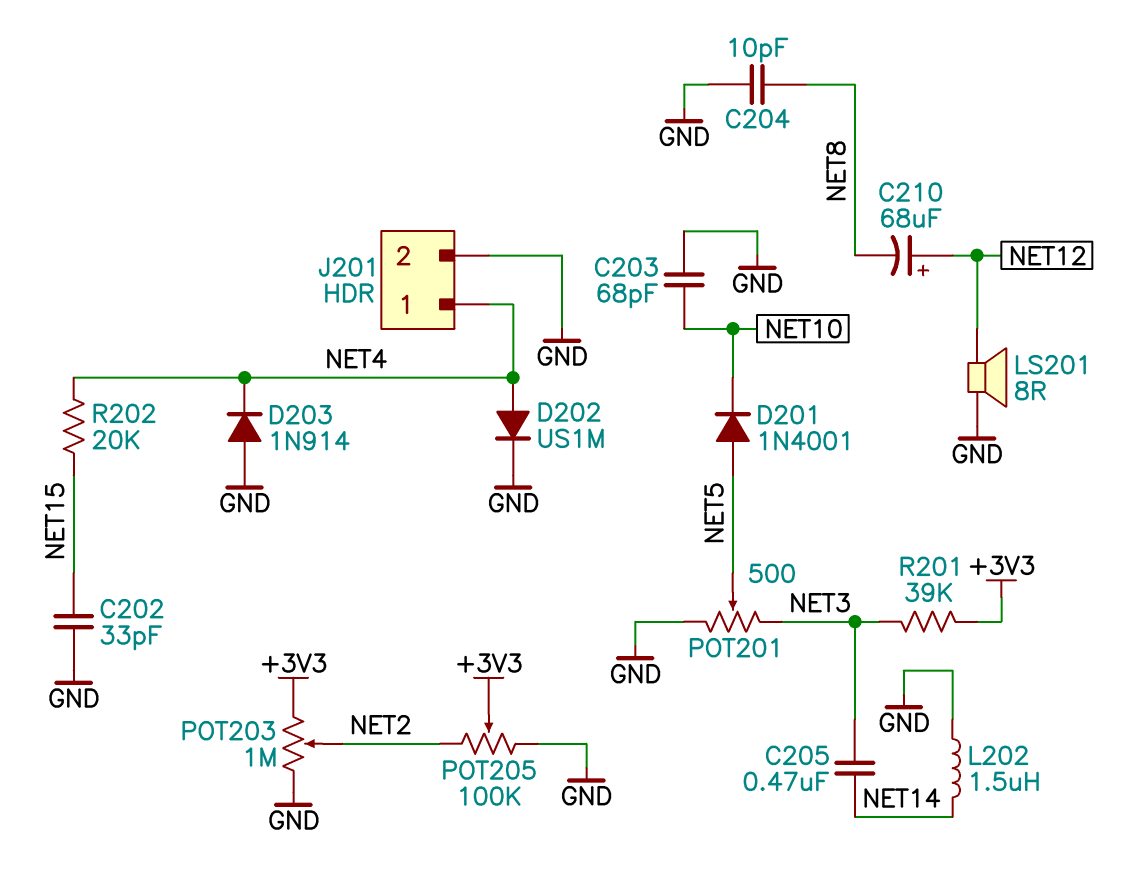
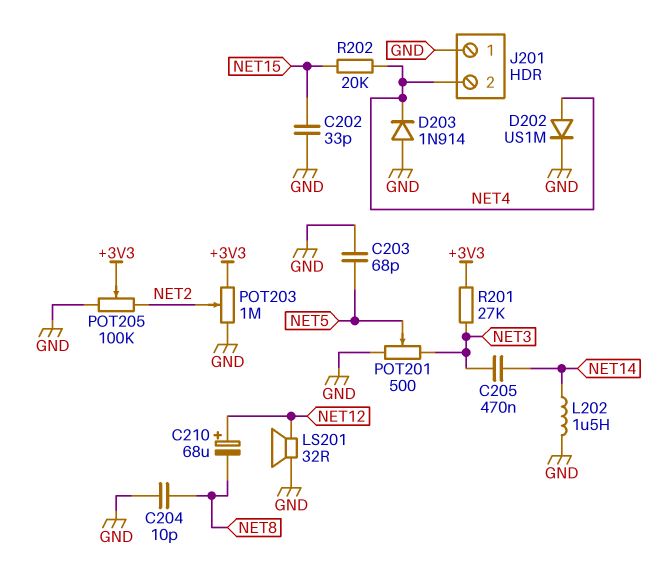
C203: 68pF (GND, NET10) -> 68pF (GND, NET5)
D201: diode 1N4001 (A NET5, K NET10) -> none
J201 pin 1: NET4 -> GND
J201 pin 2: GND -> NET4
LS201: speaker 8R (GND, NET12) -> speaker 32R (GND, NET12)
R201: 39k (+3V3, NET3) -> 27k (+3V3, NET3)

